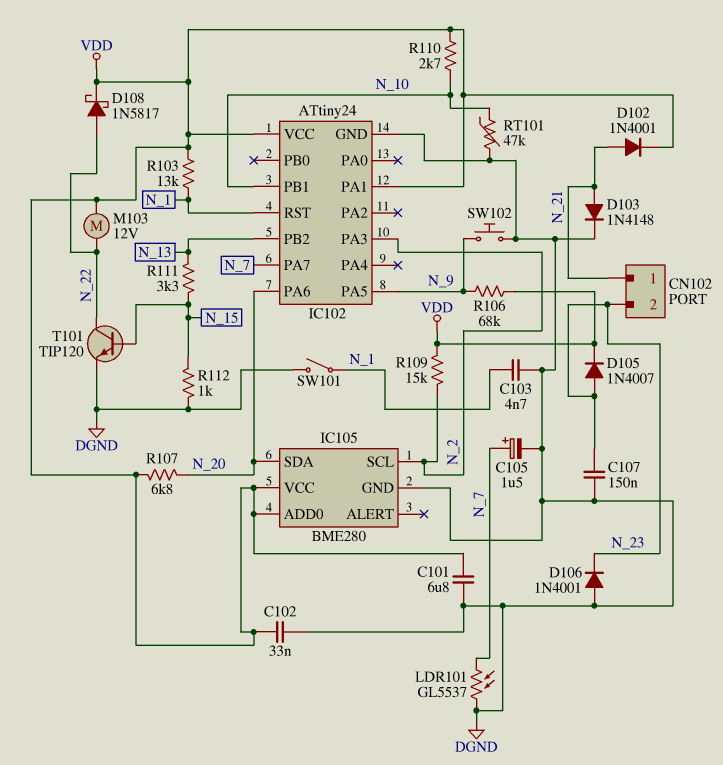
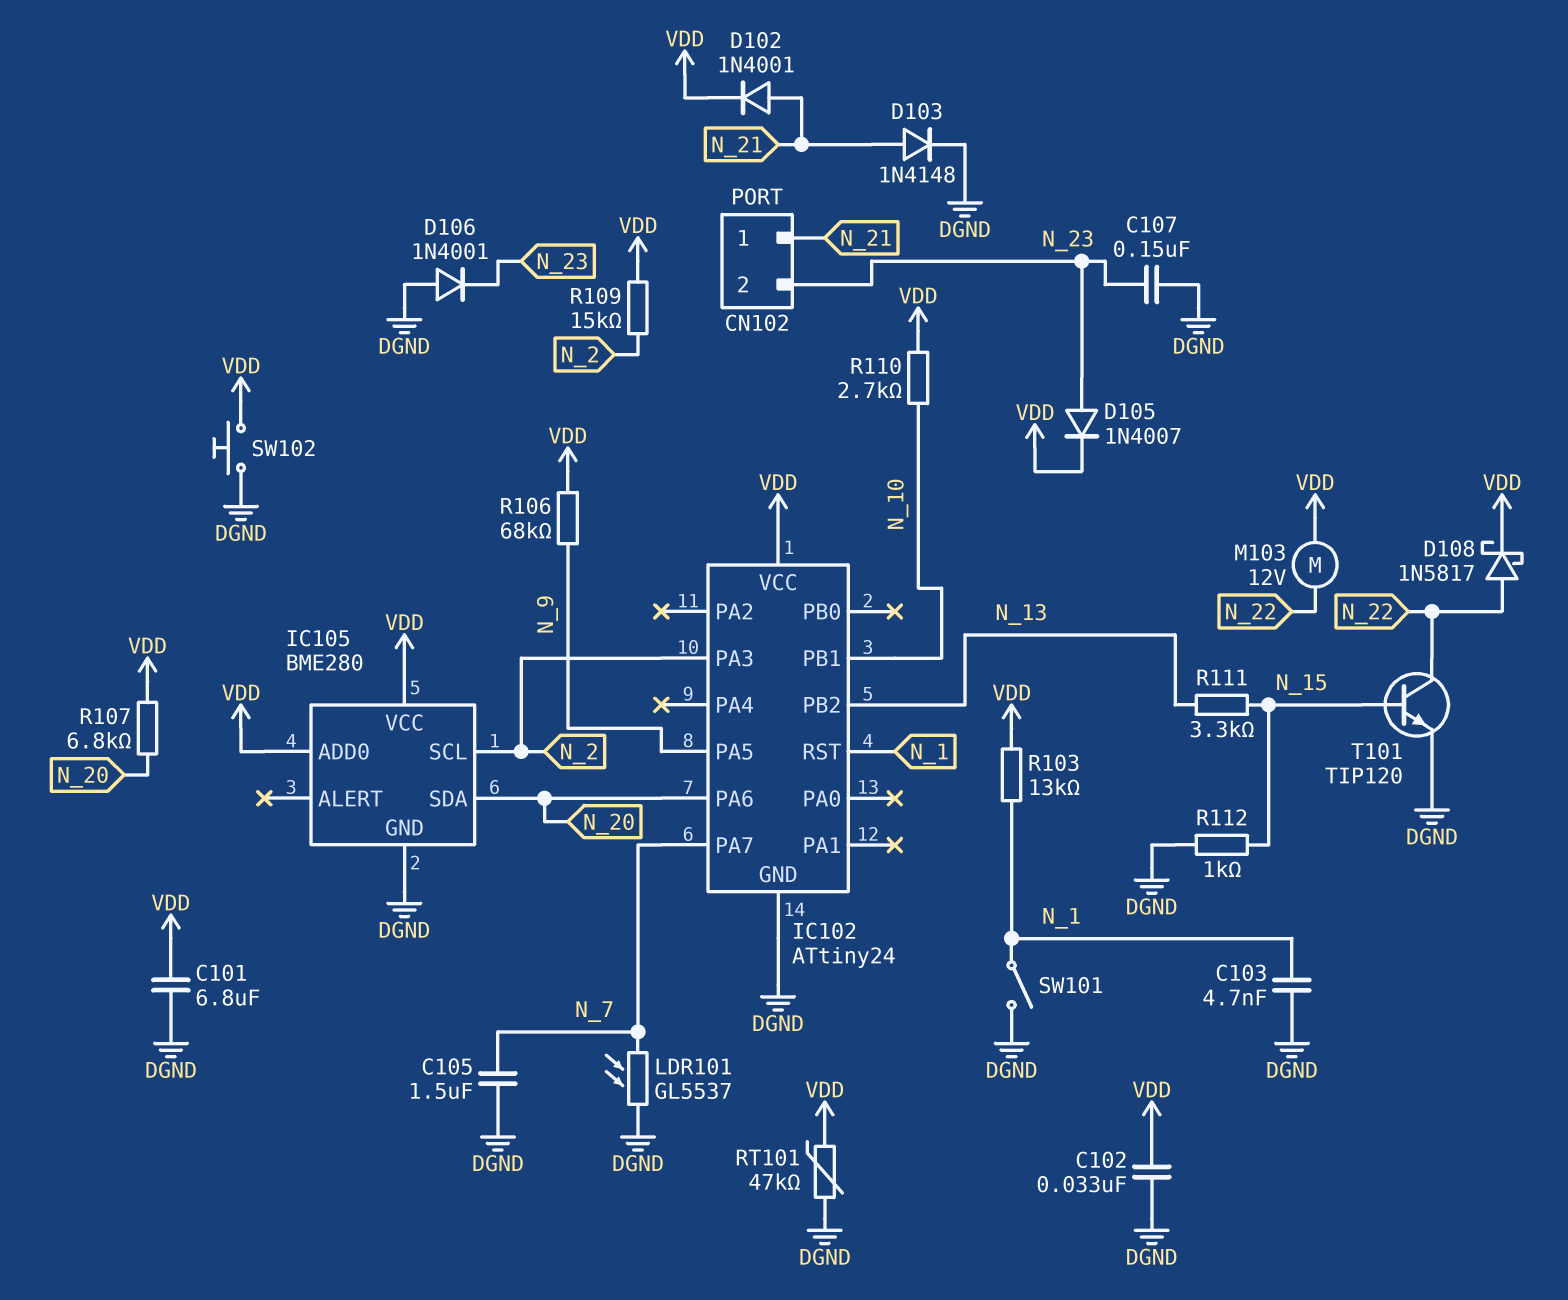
C105: 1.5uF (plus N_7, minus DGND) -> 1.5uF (DGND, N_7)
IC102 pin PA1: VDD -> none
RT101: 47k (DGND, N_10) -> 47k (DGND, VDD)
SW102: button (DGND, N_9) -> button (DGND, VDD)

